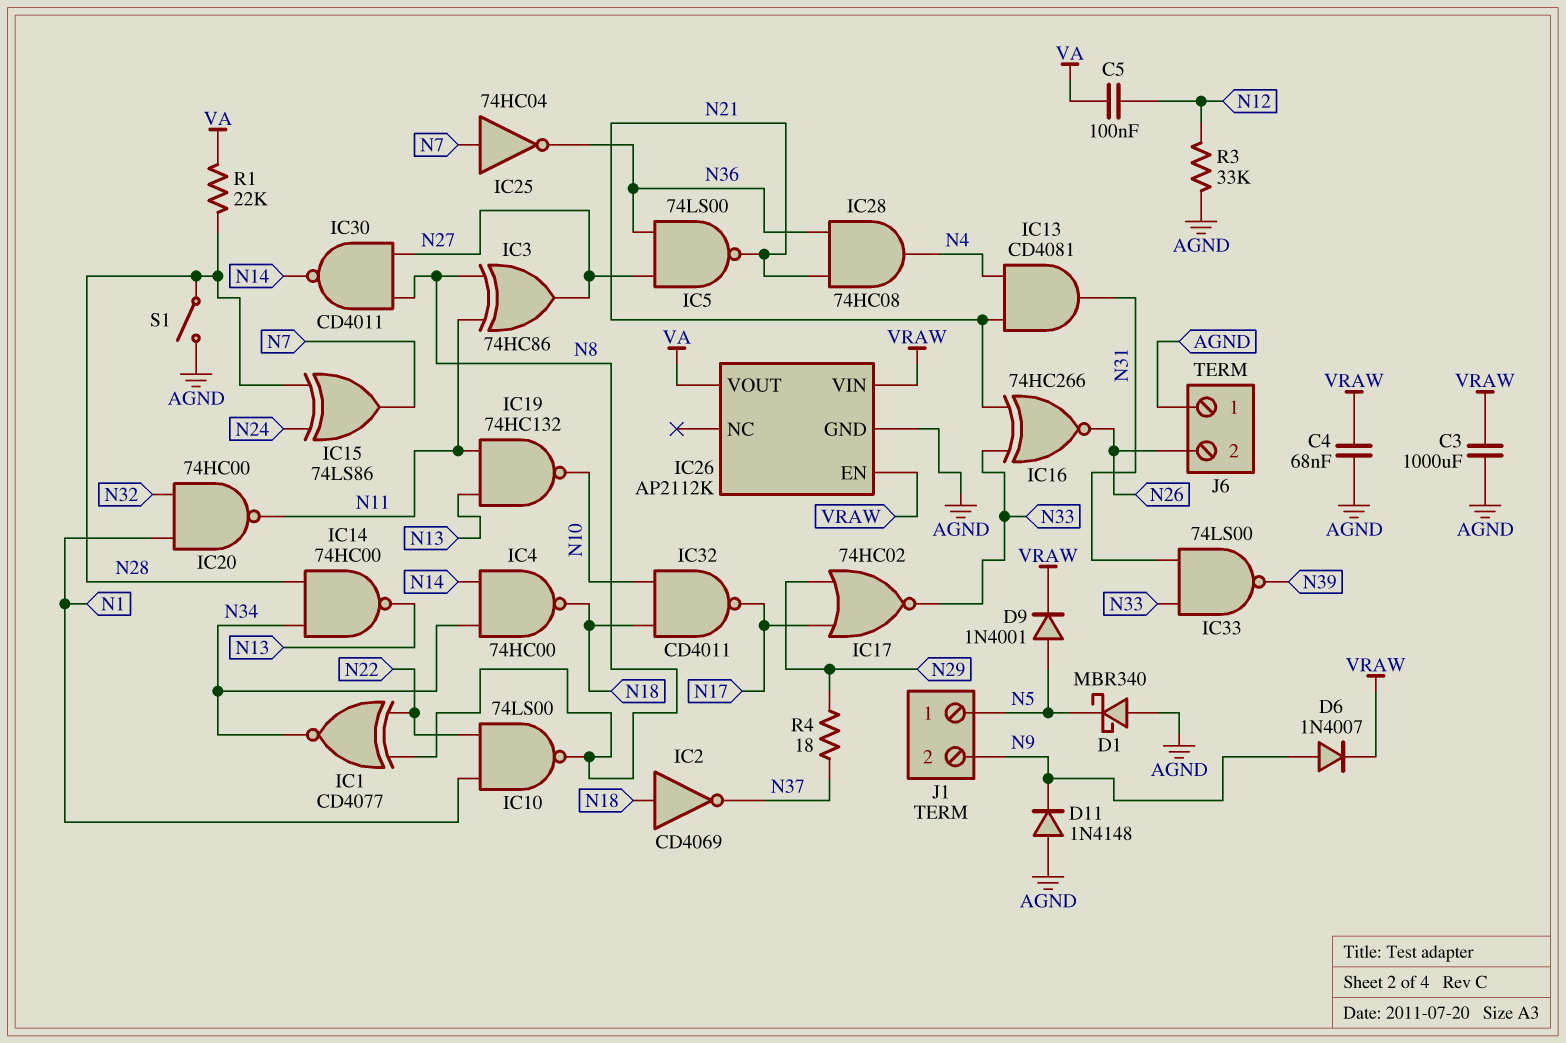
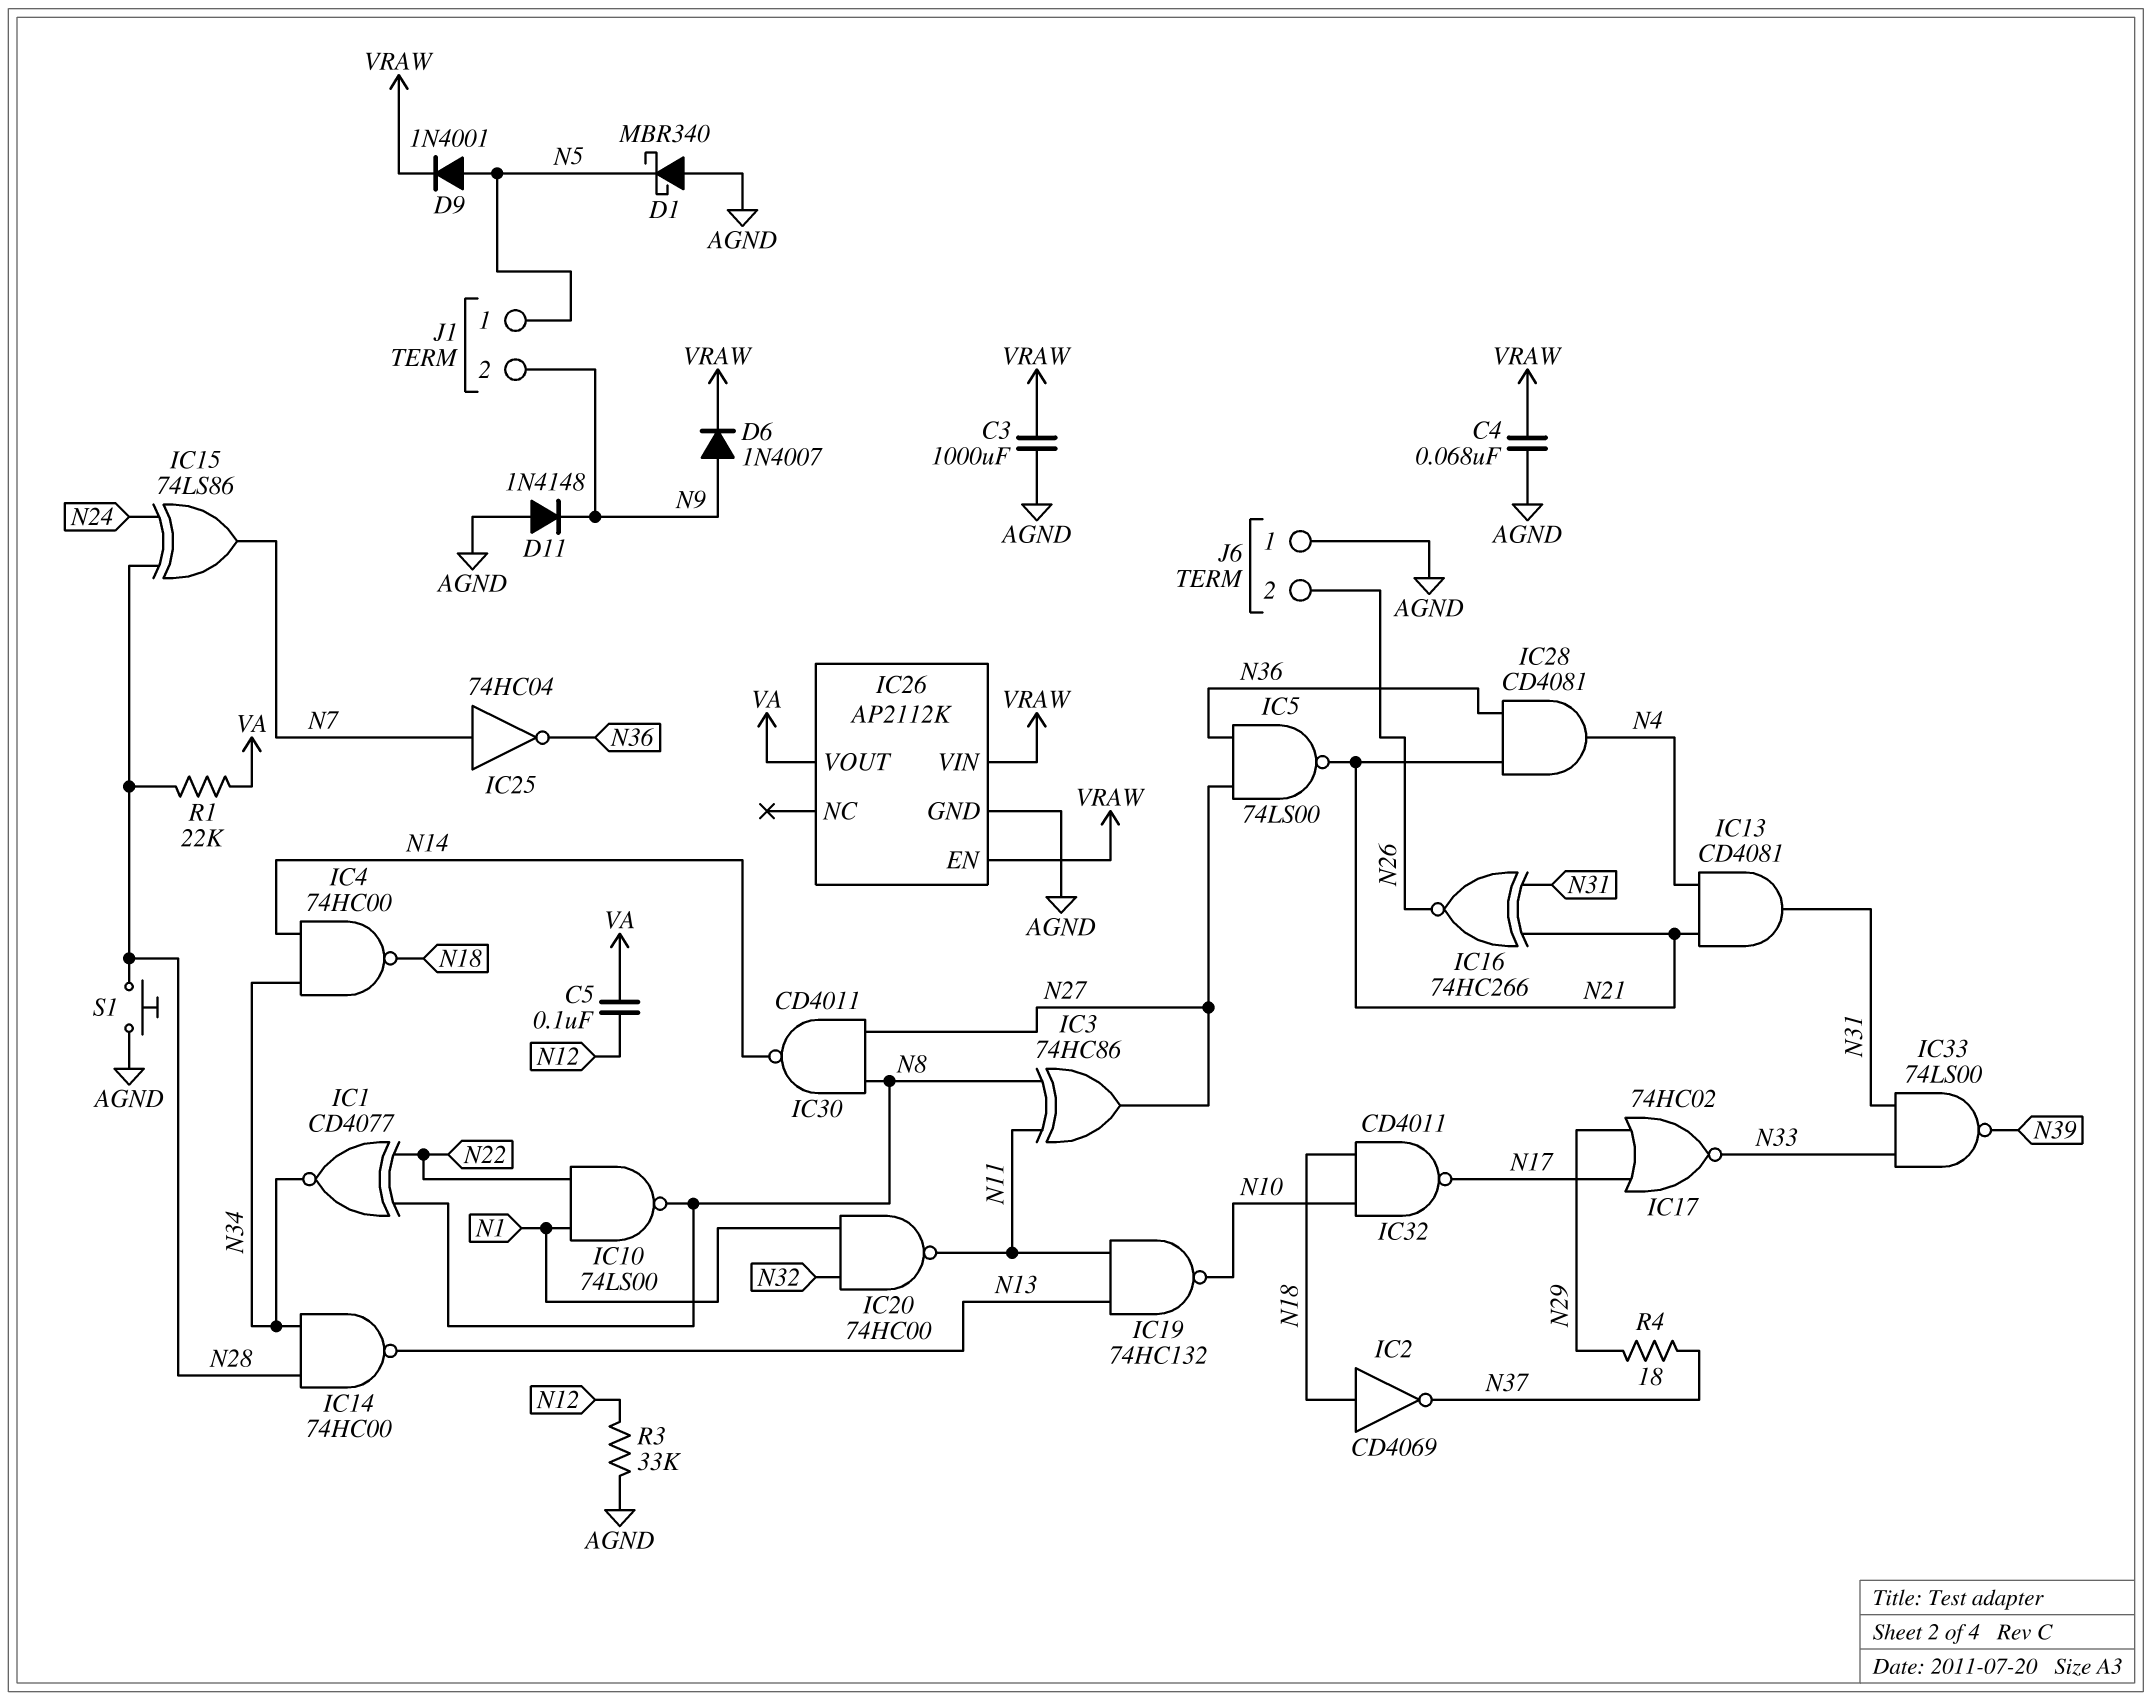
IC16: XNOR 74HC266 (in N21, in N33, out N26) -> XNOR 74HC266 (in N21, in N31, out N26)
IC28: AND 74HC08 (in N21, in N36, out N4) -> AND CD4081 (in N21, in N36, out N4)
S1: switch (AGND, N28) -> button (AGND, N28)

